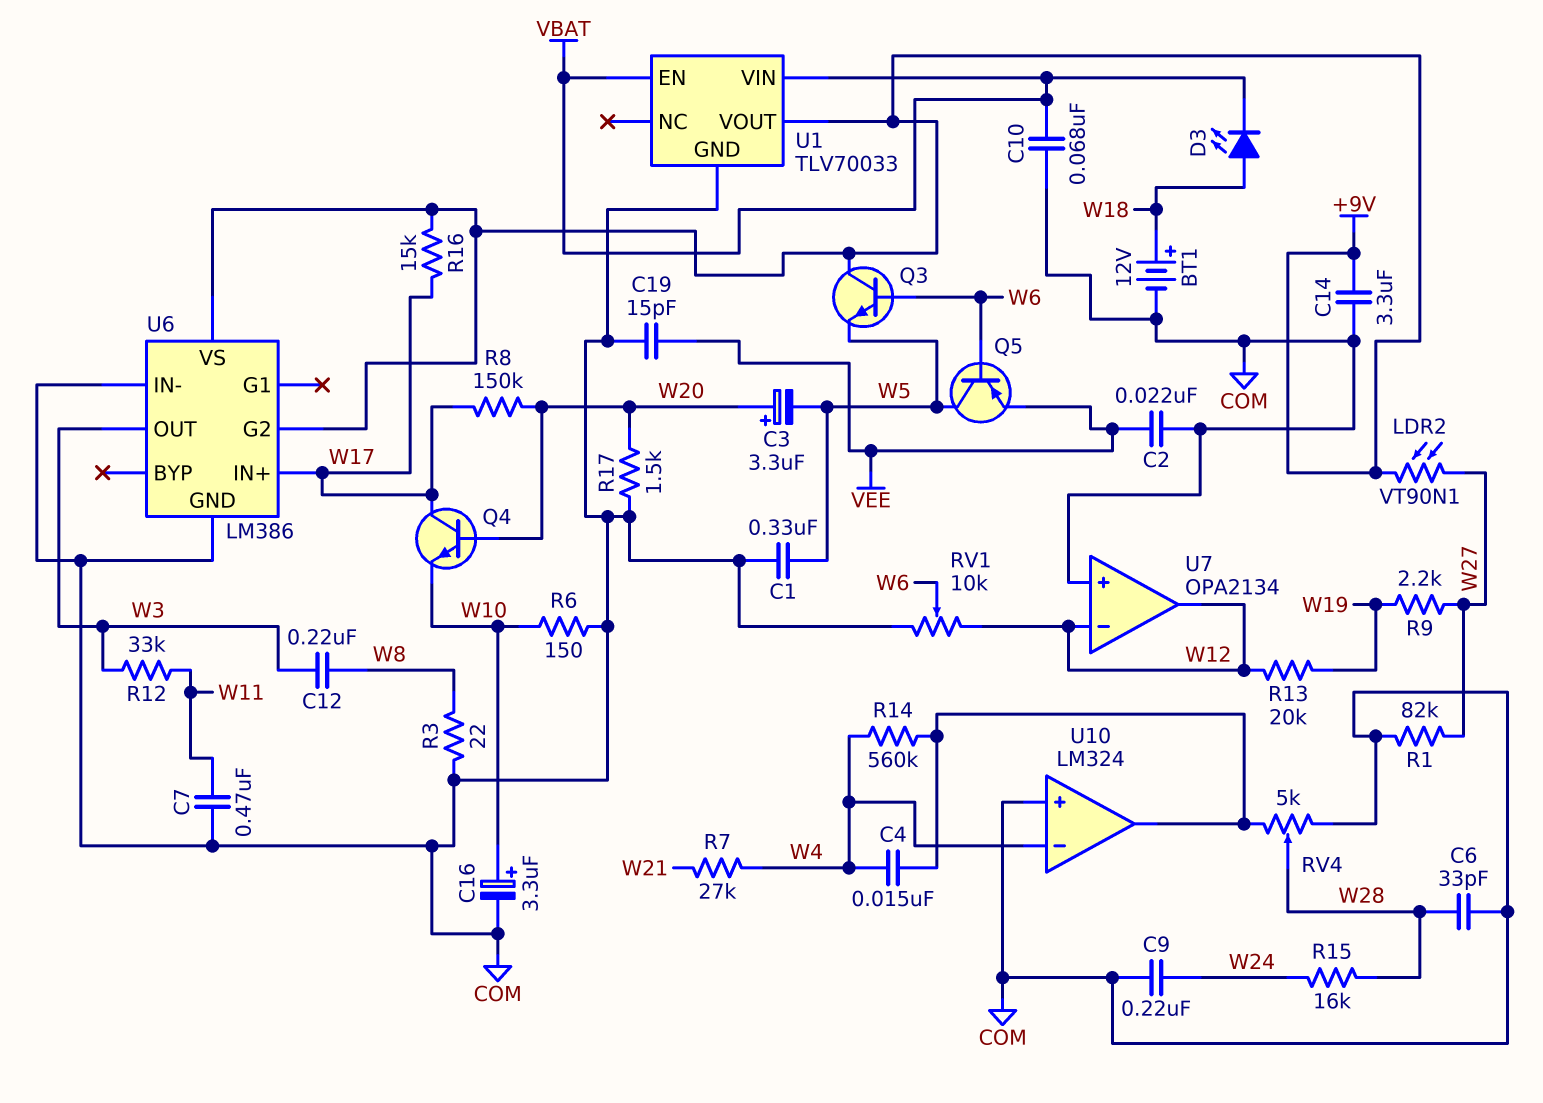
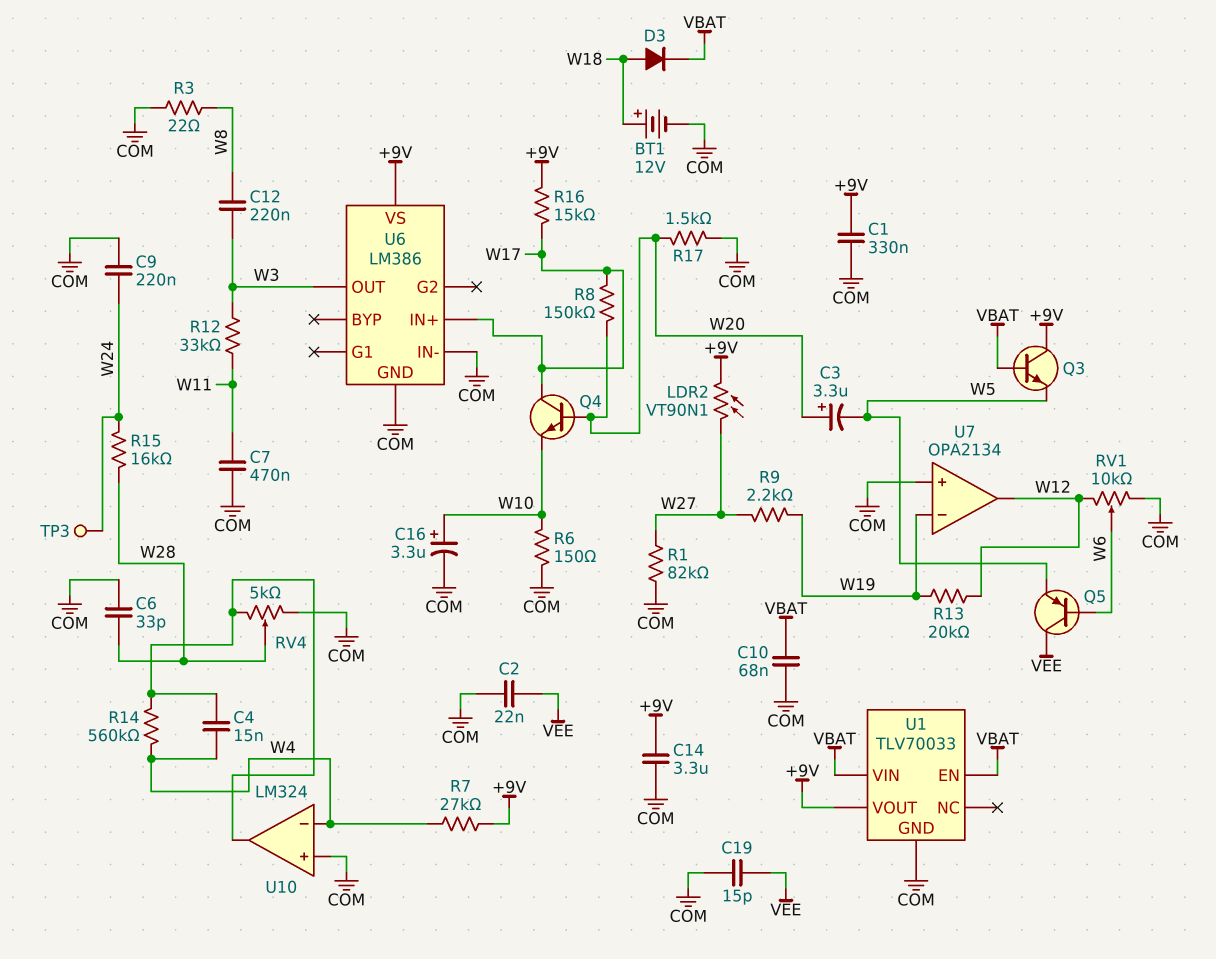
C1: 330nF (COM, W5) -> 330nF (+9V, COM)
D3: LED (A W18, K VBAT) -> diode (A W18, K VBAT)
Q3: NPN (B W6, C +9V, E W5) -> NPN (B VBAT, C +9V, E W5)
Q5: PNP (B W6, C W5, E VEE) -> PNP (B W6, C VEE, E W5)
R7: 27k (W4, W21) -> 27k (+9V, W4)
TP3: none -> test point (W24)
U6 pin G2: +9V -> none
U7 pin in-: W12 -> W19

